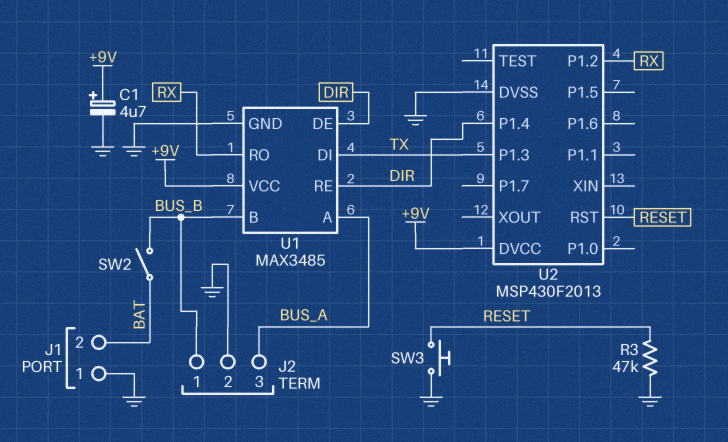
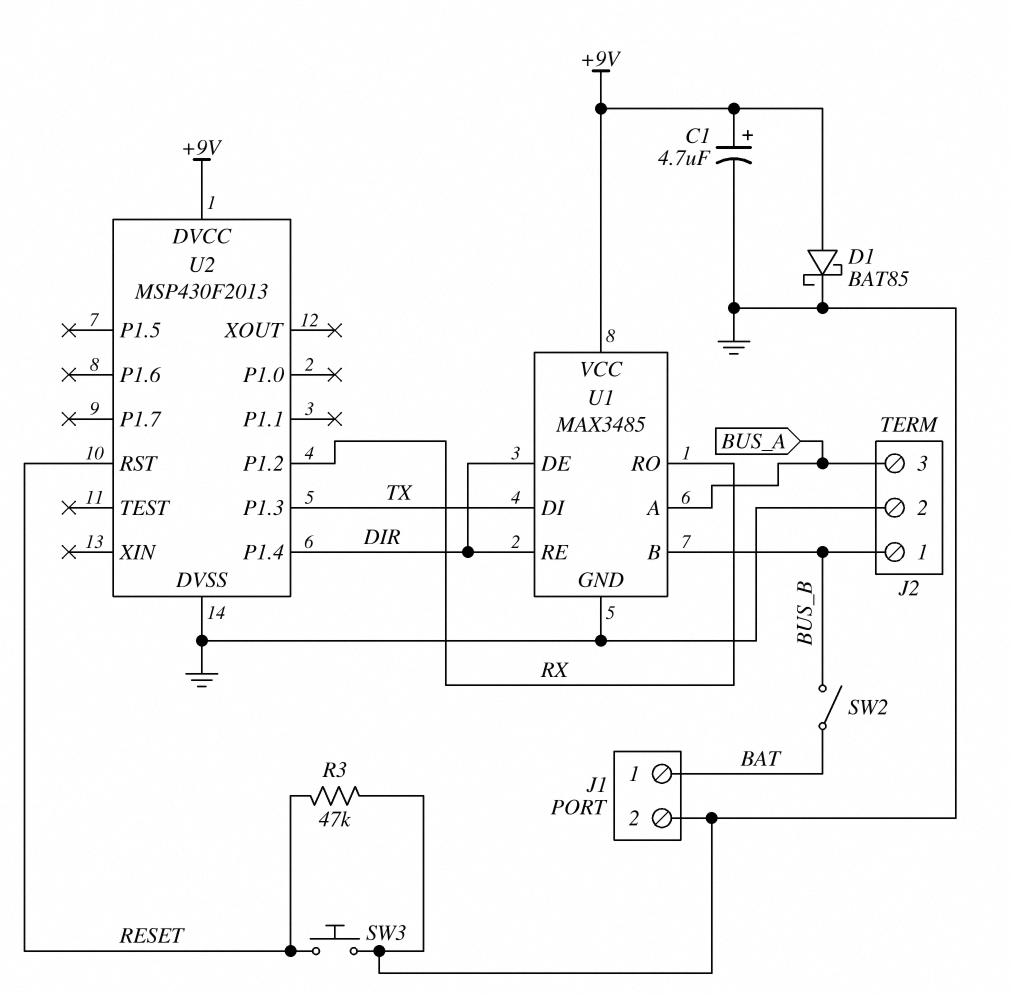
D1: none -> schottky BAT85 (A +9V, K GND)
J1 pin 1: GND -> BAT
J1 pin 2: BAT -> GND

